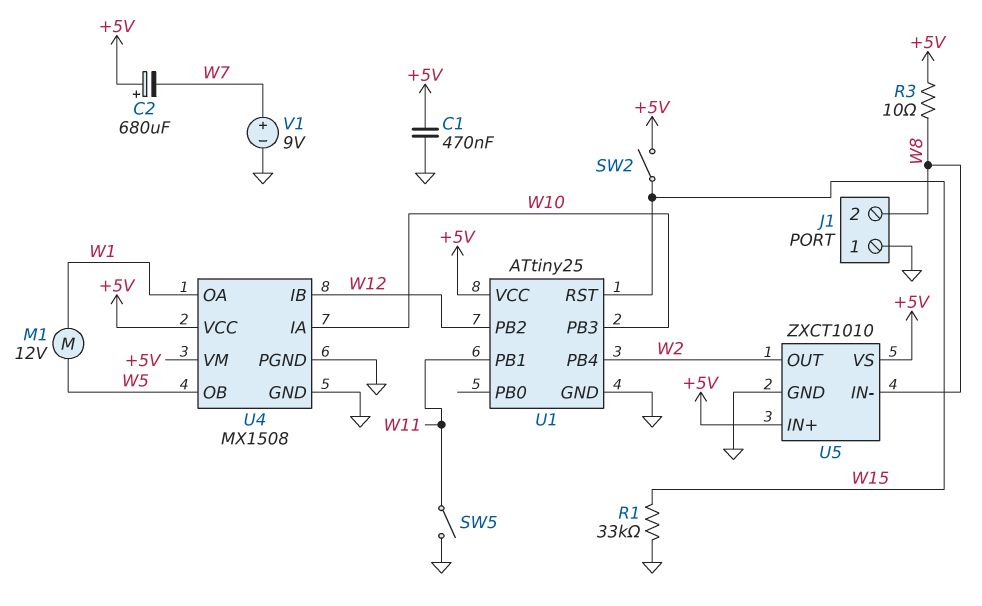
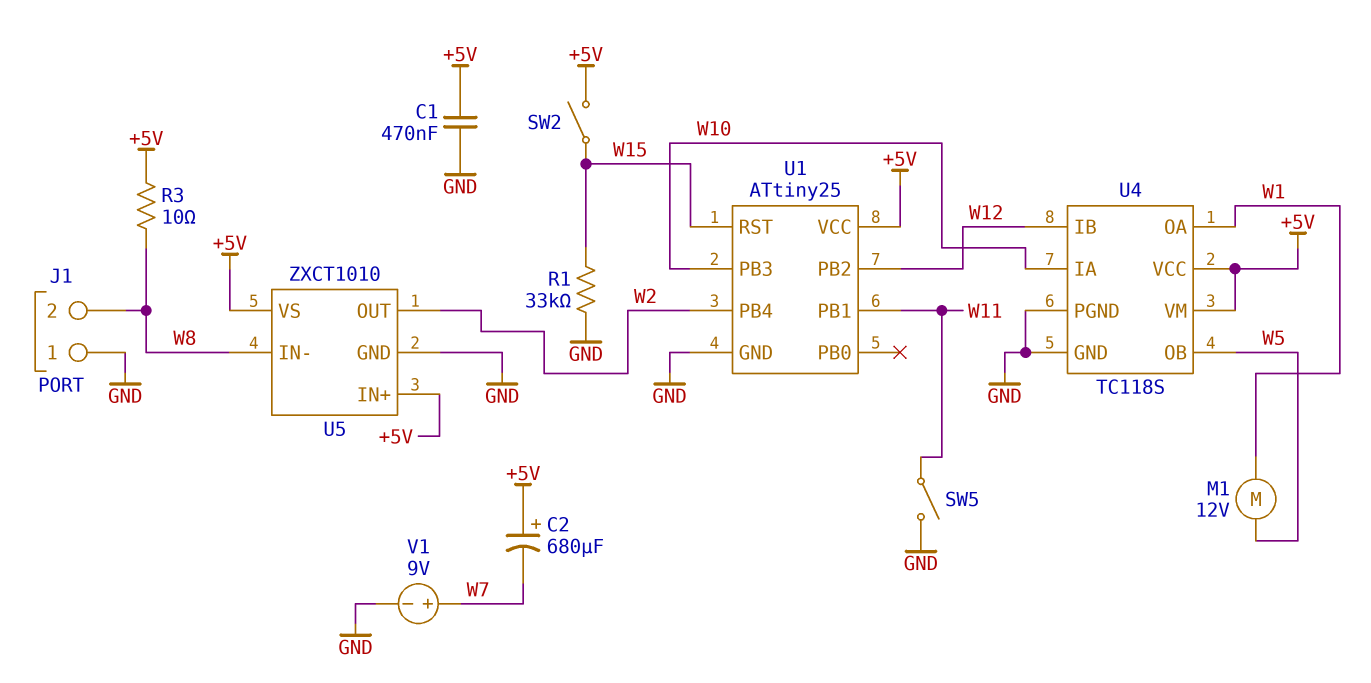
U4: MX1508 -> TC118S

